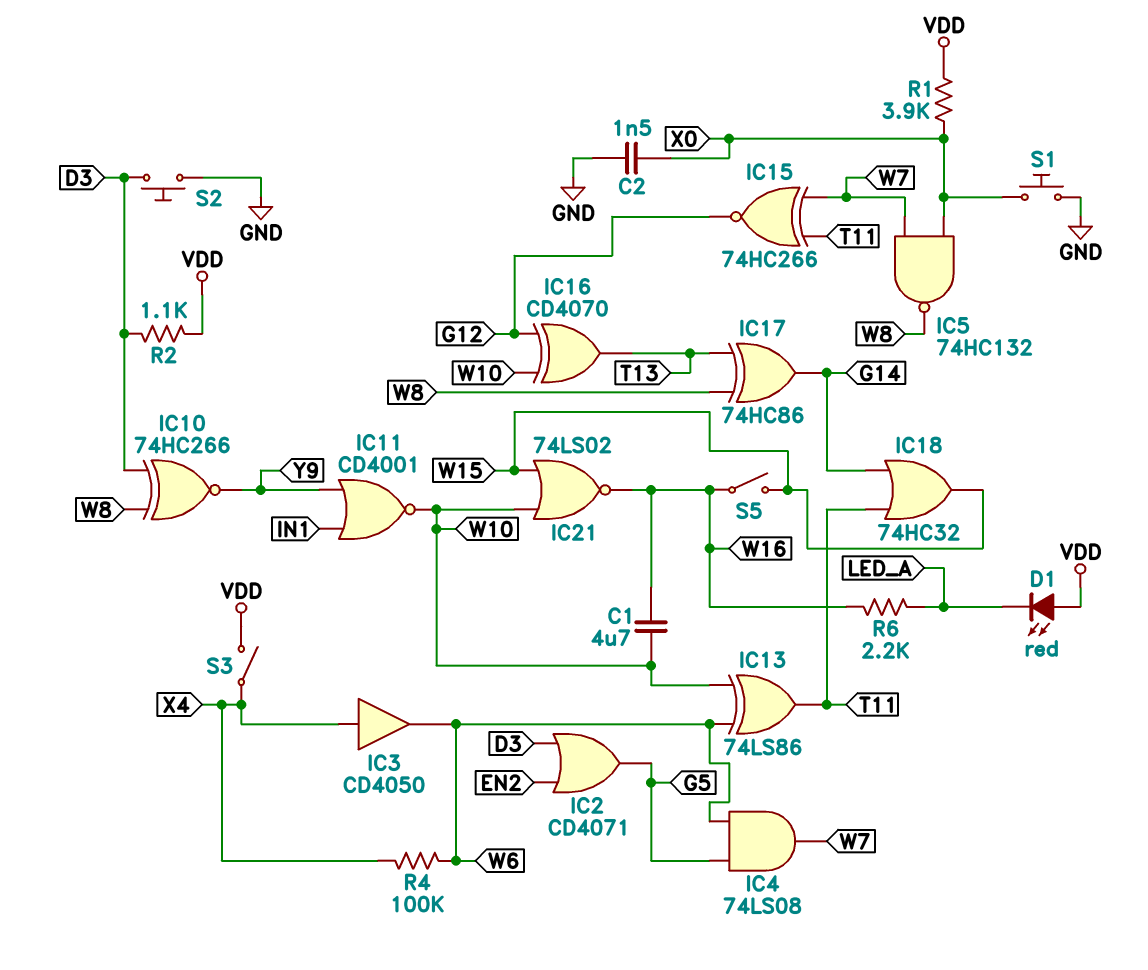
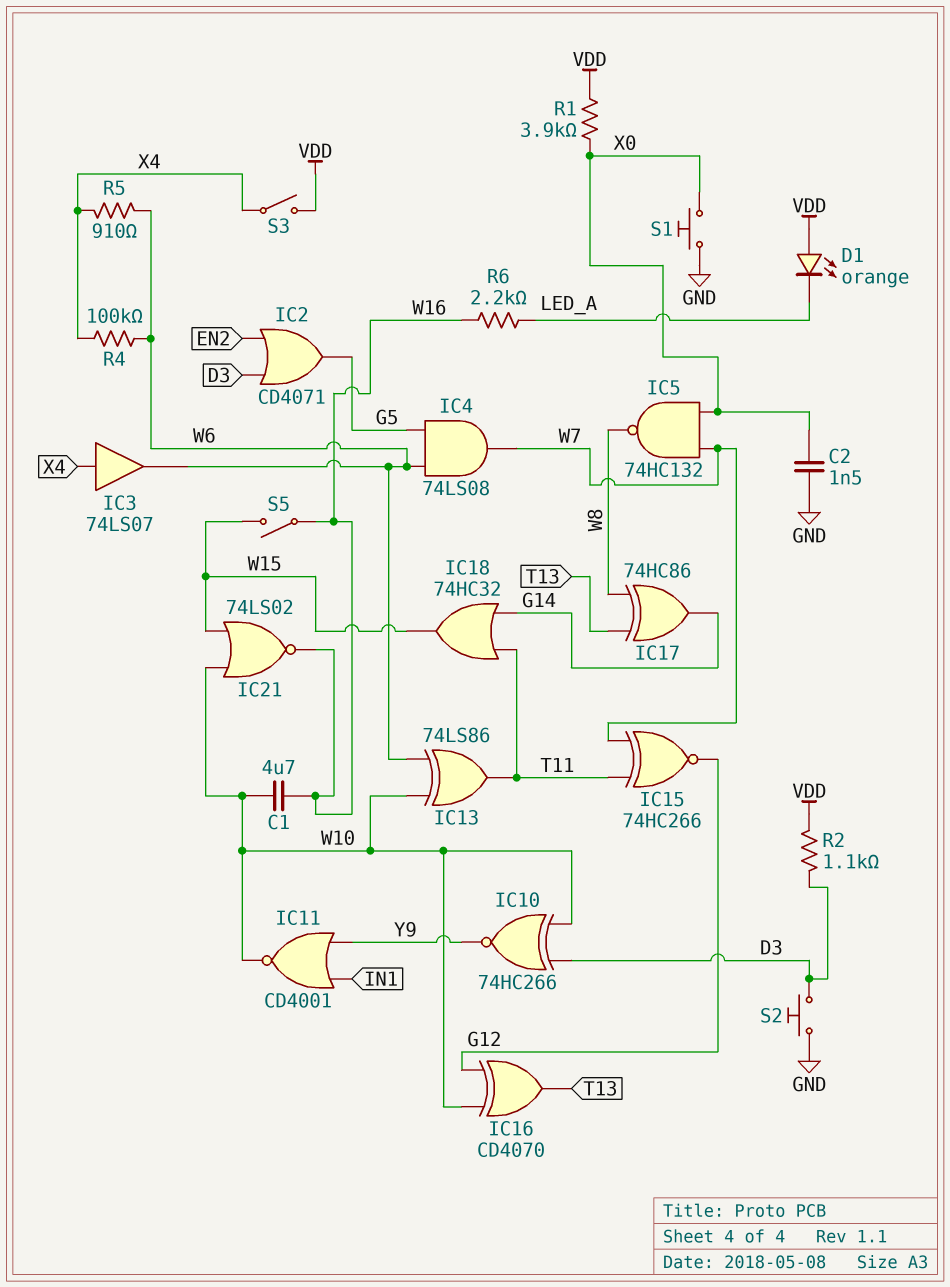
D1: LED red (A VDD, K LED_A) -> LED orange (A VDD, K LED_A)
IC3: buffer CD4050 (in X4, out W6) -> buffer 74LS07 (in X4, out W6)
IC10: XNOR 74HC266 (in D3, in W8, out Y9) -> XNOR 74HC266 (in D3, in W10, out Y9)
R5: none -> 910 (W6, X4)

